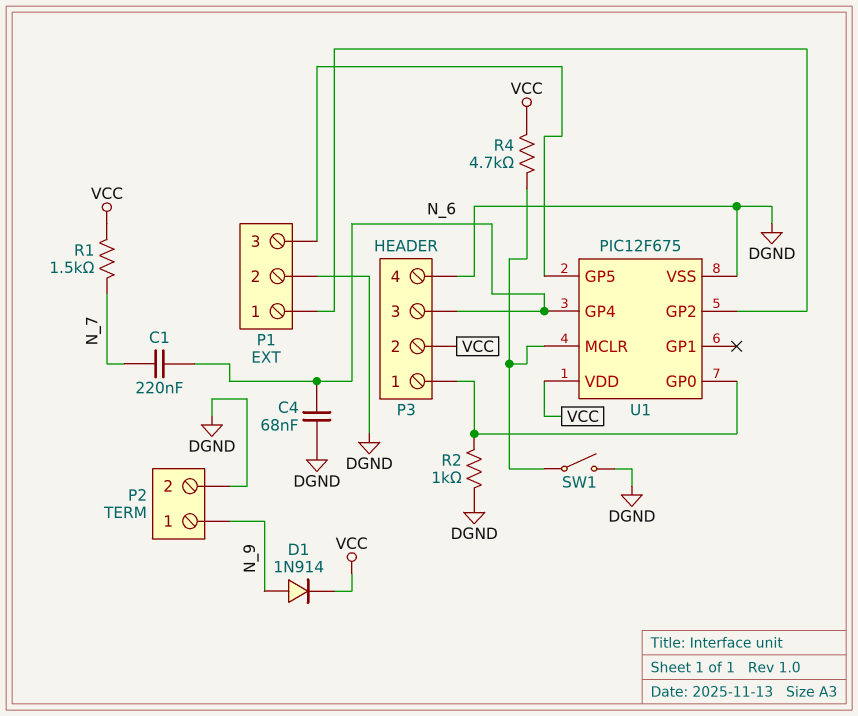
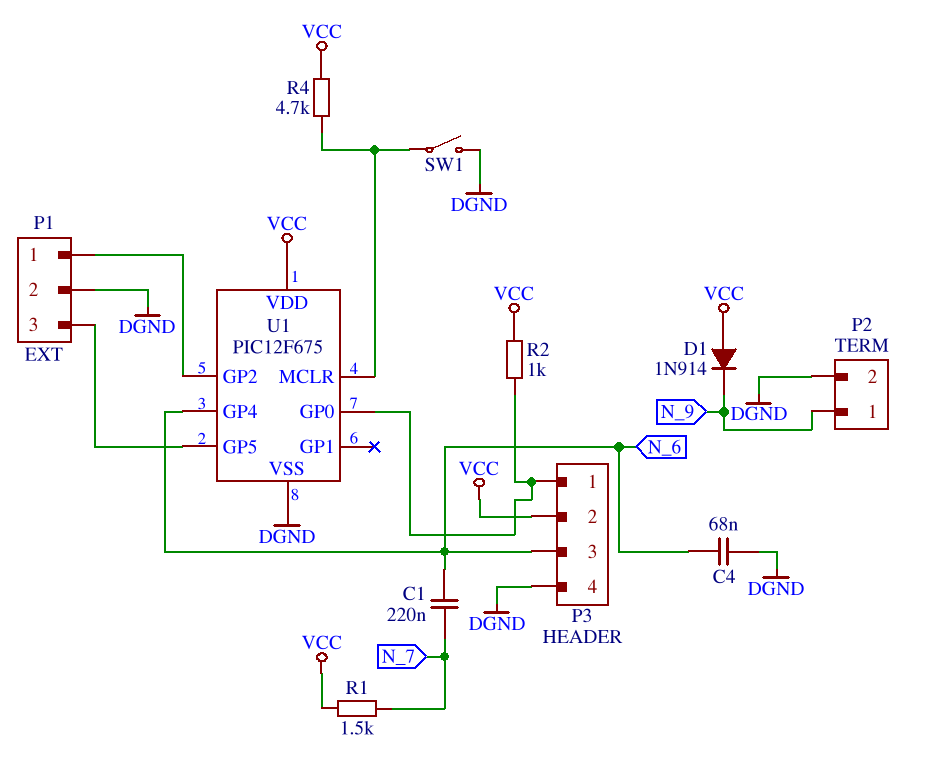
D1: diode 1N914 (A N_9, K VCC) -> diode 1N914 (A VCC, K N_9)
R2: 1k (DGND, P3/1) -> 1k (P3/1, VCC)

